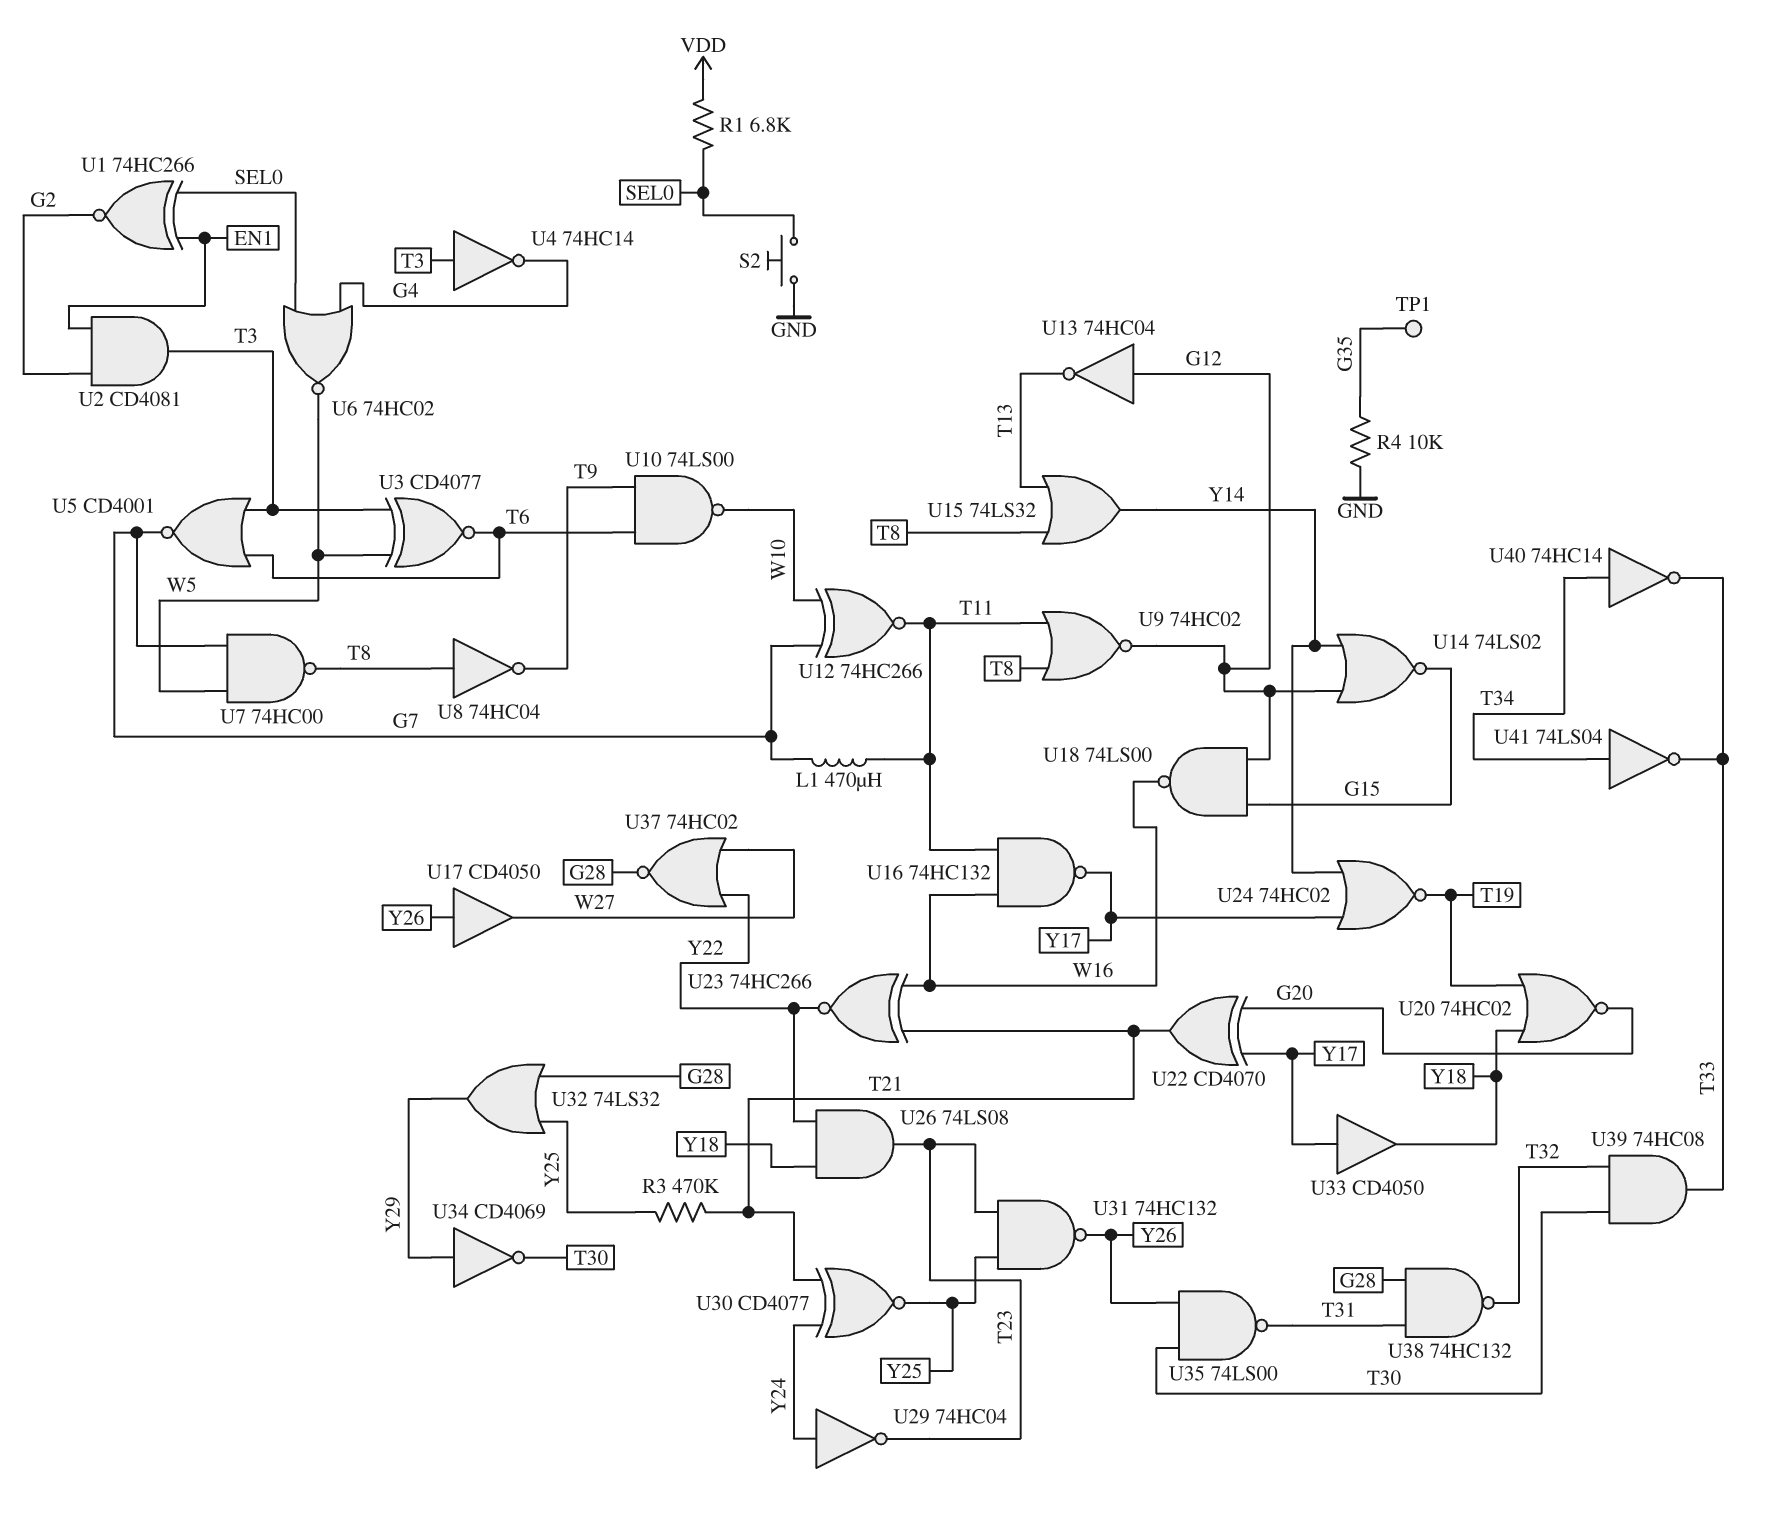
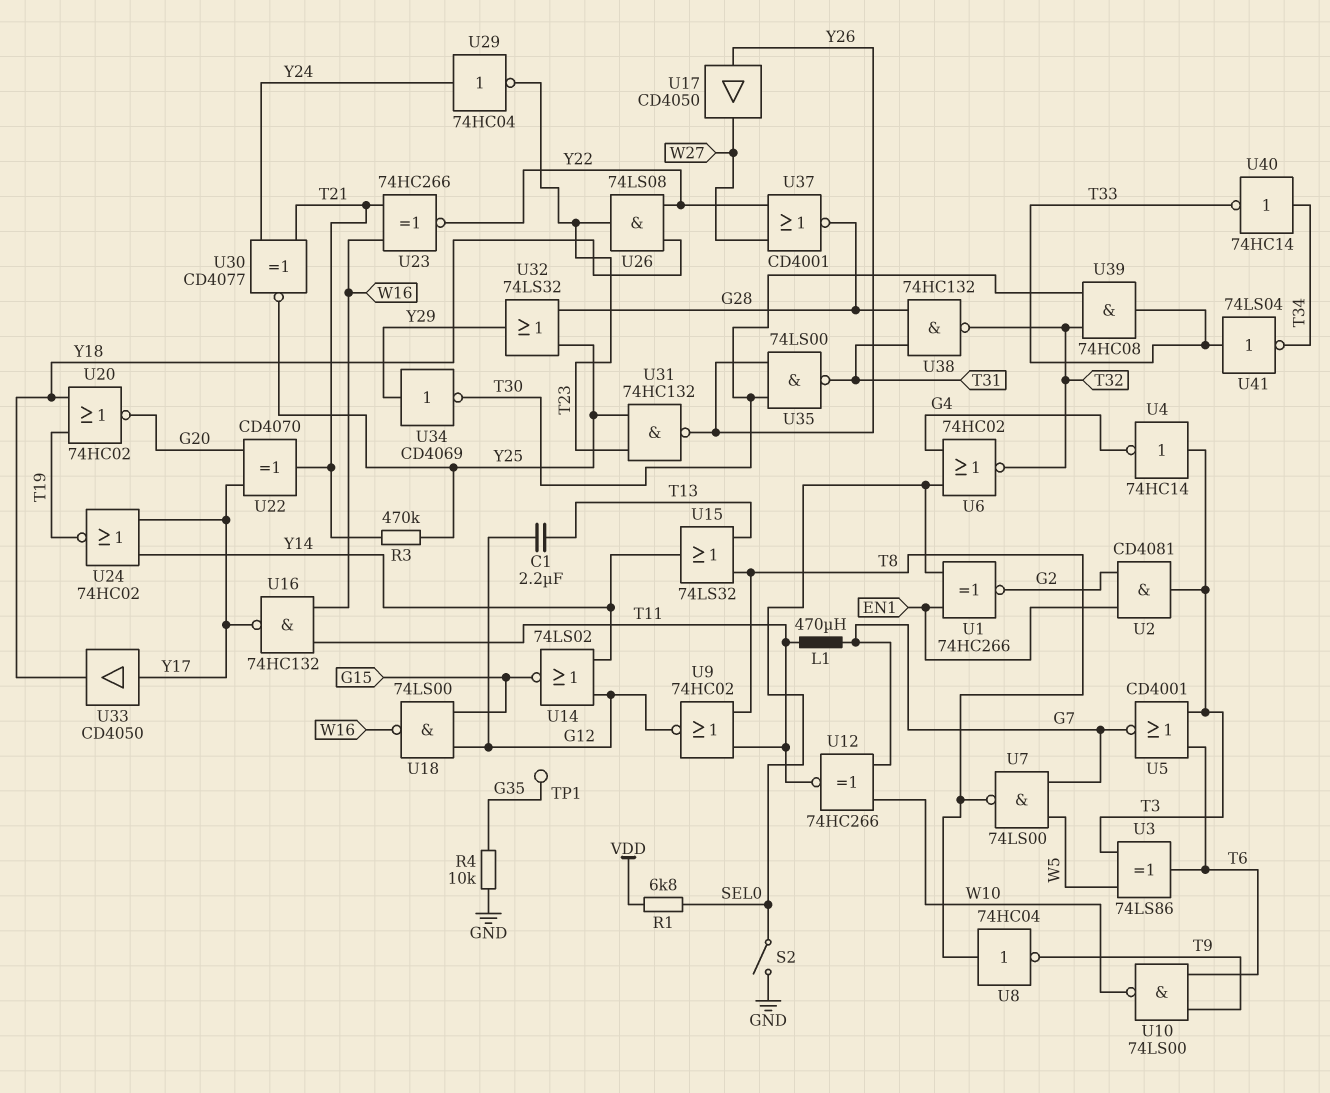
C1: none -> 2.2uF (G12, T13)
S2: button (GND, SEL0) -> switch (GND, SEL0)
U3: XNOR CD4077 (in T3, in W5, out T6) -> XOR 74LS86 (in T3, in W5, out T6)
U6: NOR 74HC02 (in G4, in SEL0, out W5) -> NOR 74HC02 (in G4, in SEL0, out T32)
U7: NAND 74HC00 (in G7, in W5, out T8) -> NAND 74LS00 (in G7, in W5, out T8)
U13: NOT 74HC04 (in G12, out T13) -> none
U37: NOR 74HC02 (in W27, in Y22, out G28) -> NOR CD4001 (in W27, in Y22, out G28)
U41: NOT 74LS04 (in T34, out T33) -> NOT 74LS04 (in T33, out T34)

